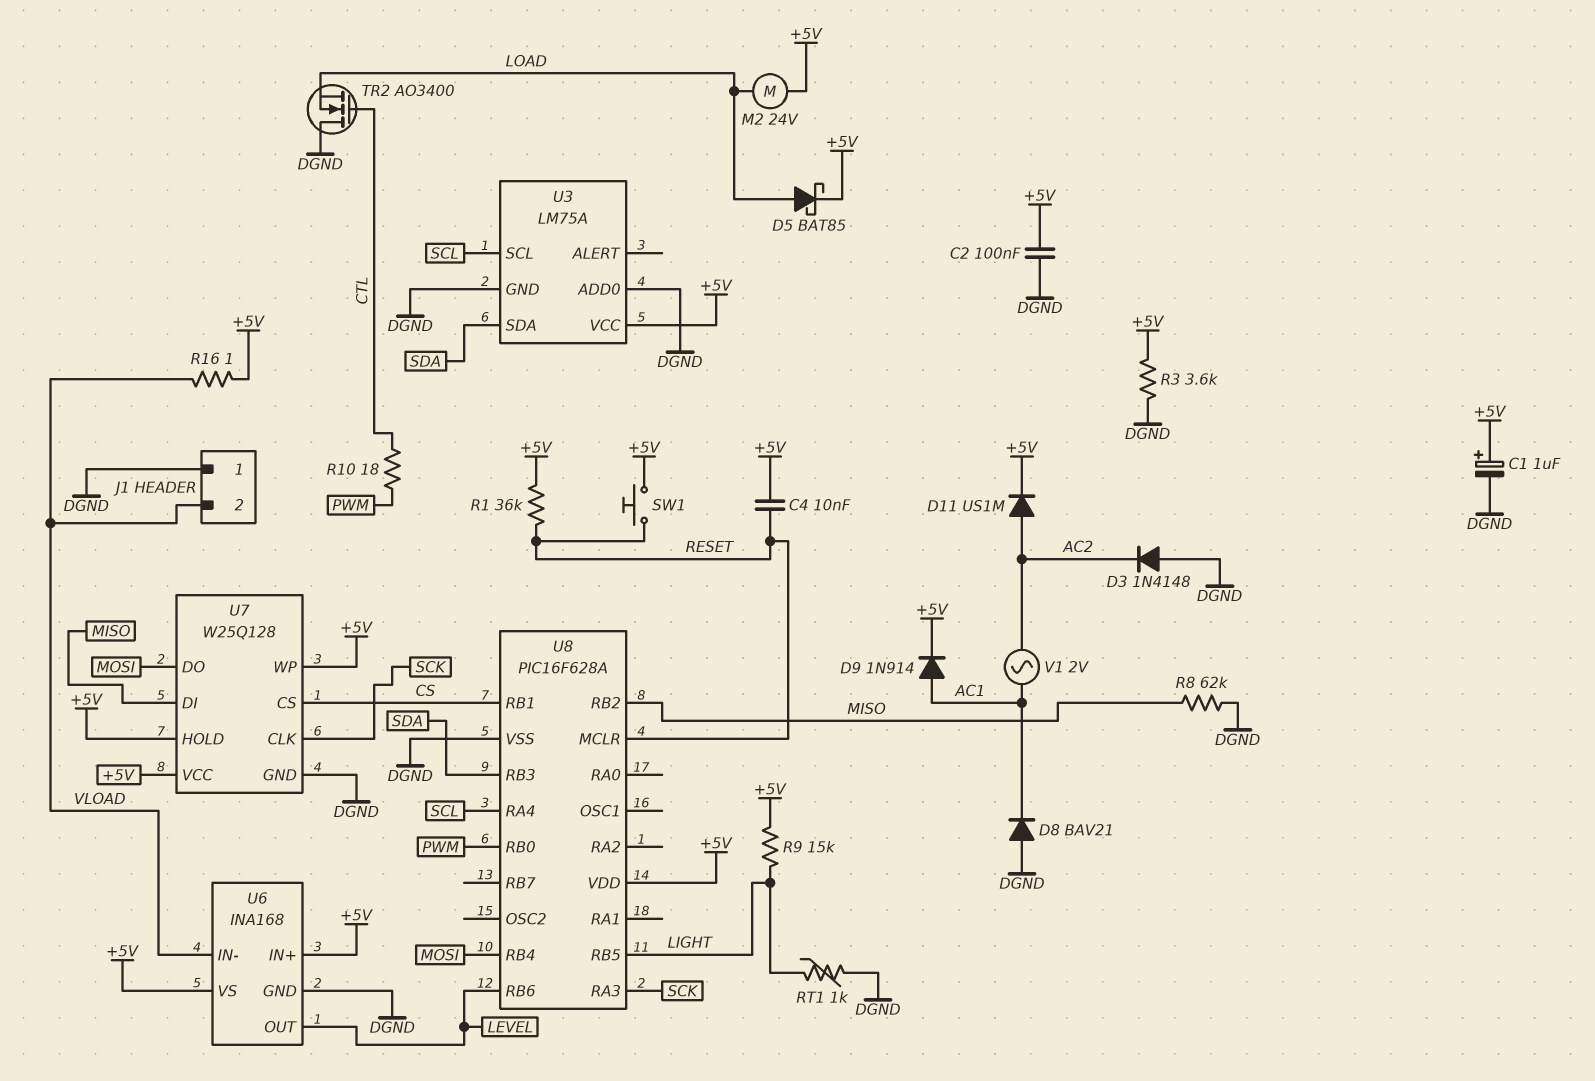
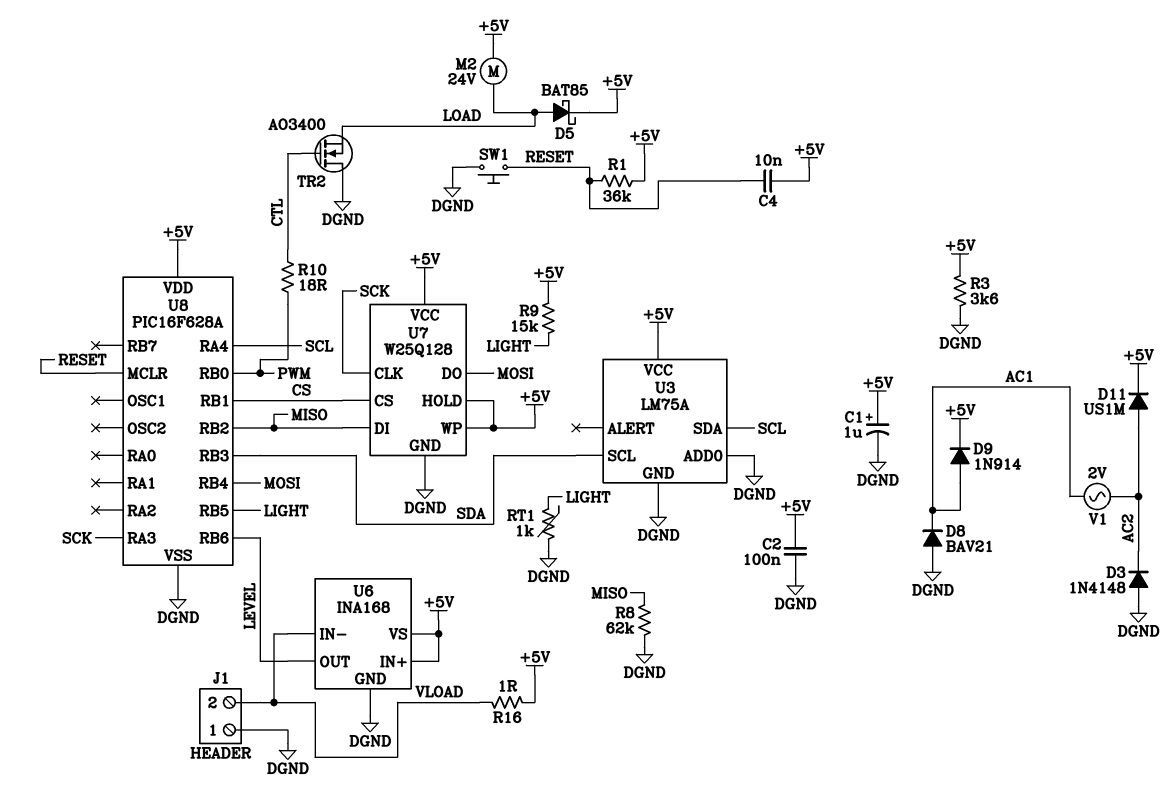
SW1: button (+5V, RESET) -> button (DGND, RESET)
U3 pin SCL: SCL -> SDA
U3 pin SDA: SDA -> SCL

